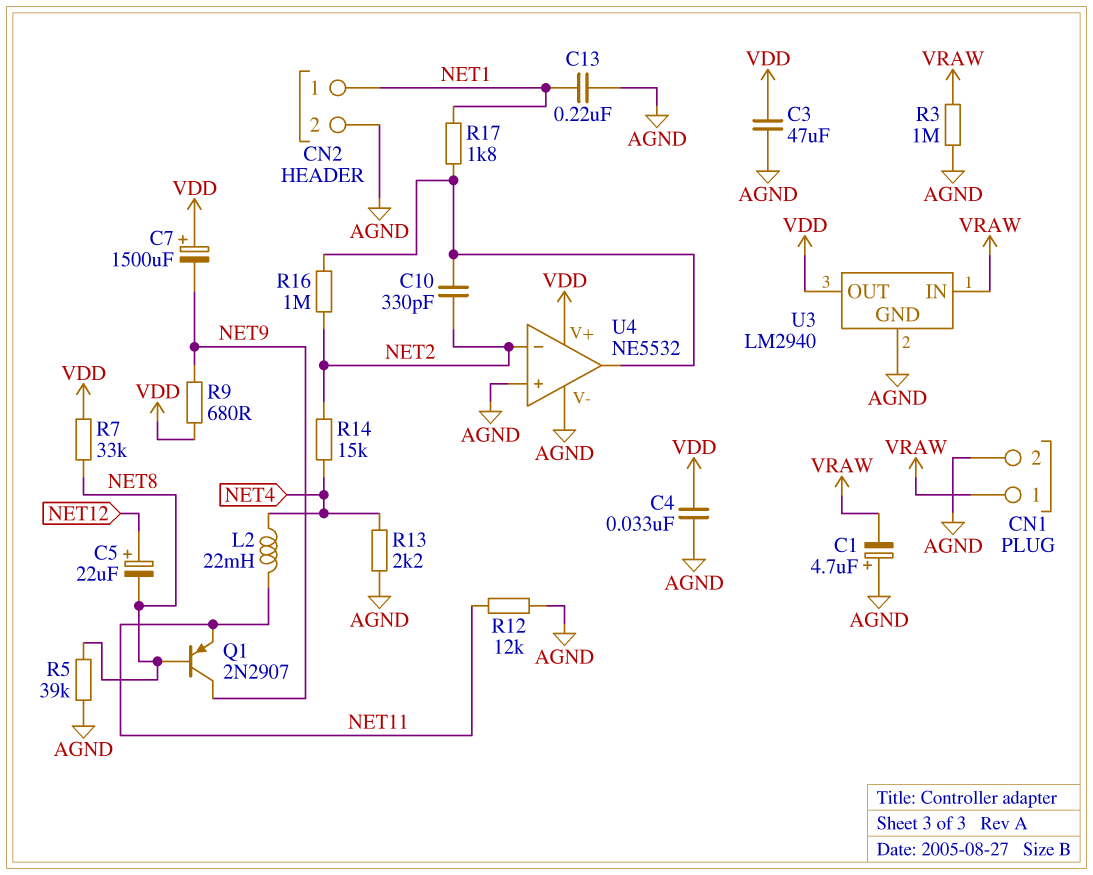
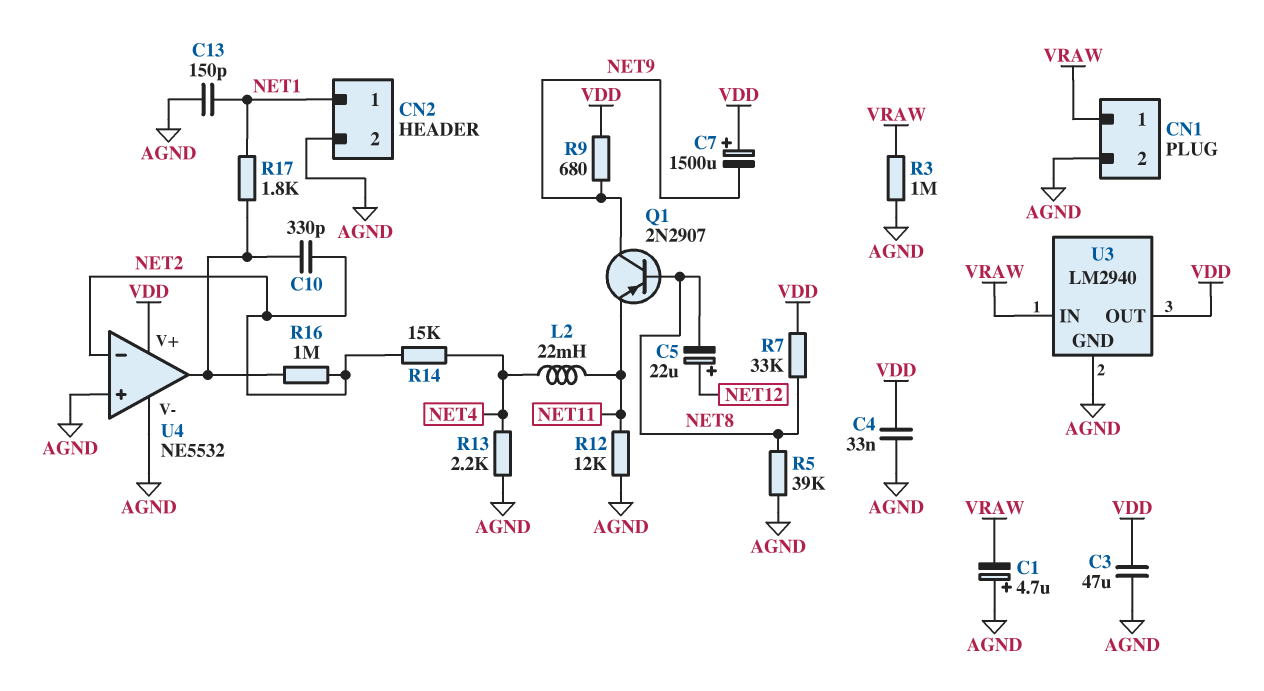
C13: 220nF (AGND, NET1) -> 150pF (AGND, NET1)

